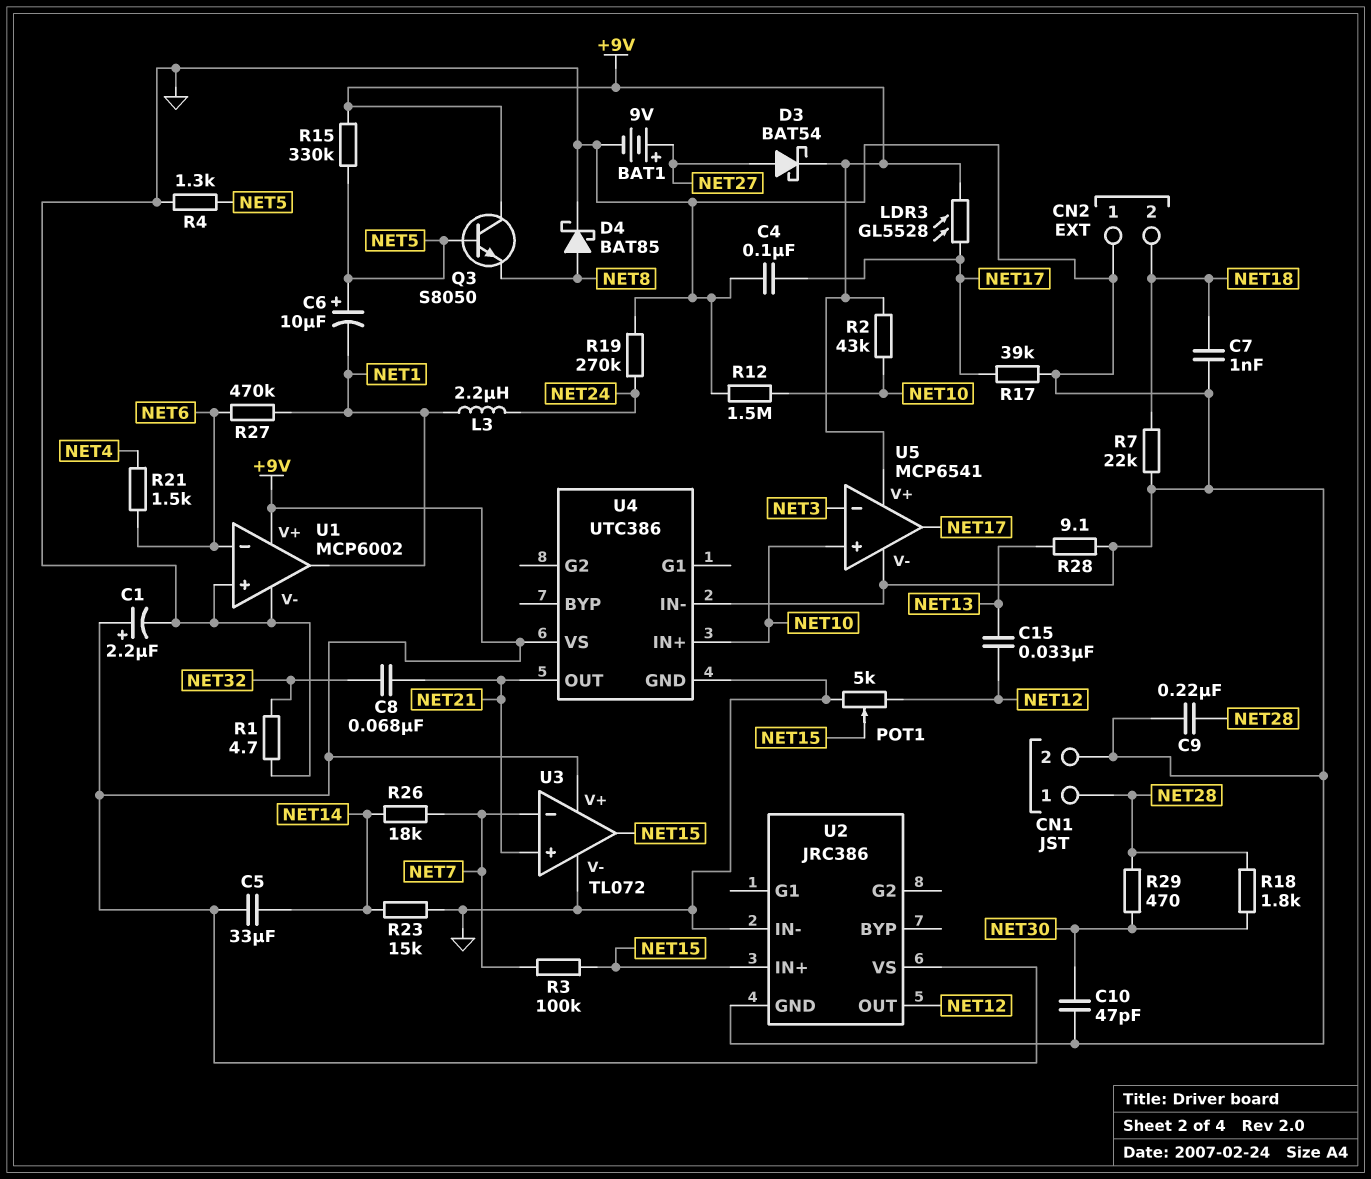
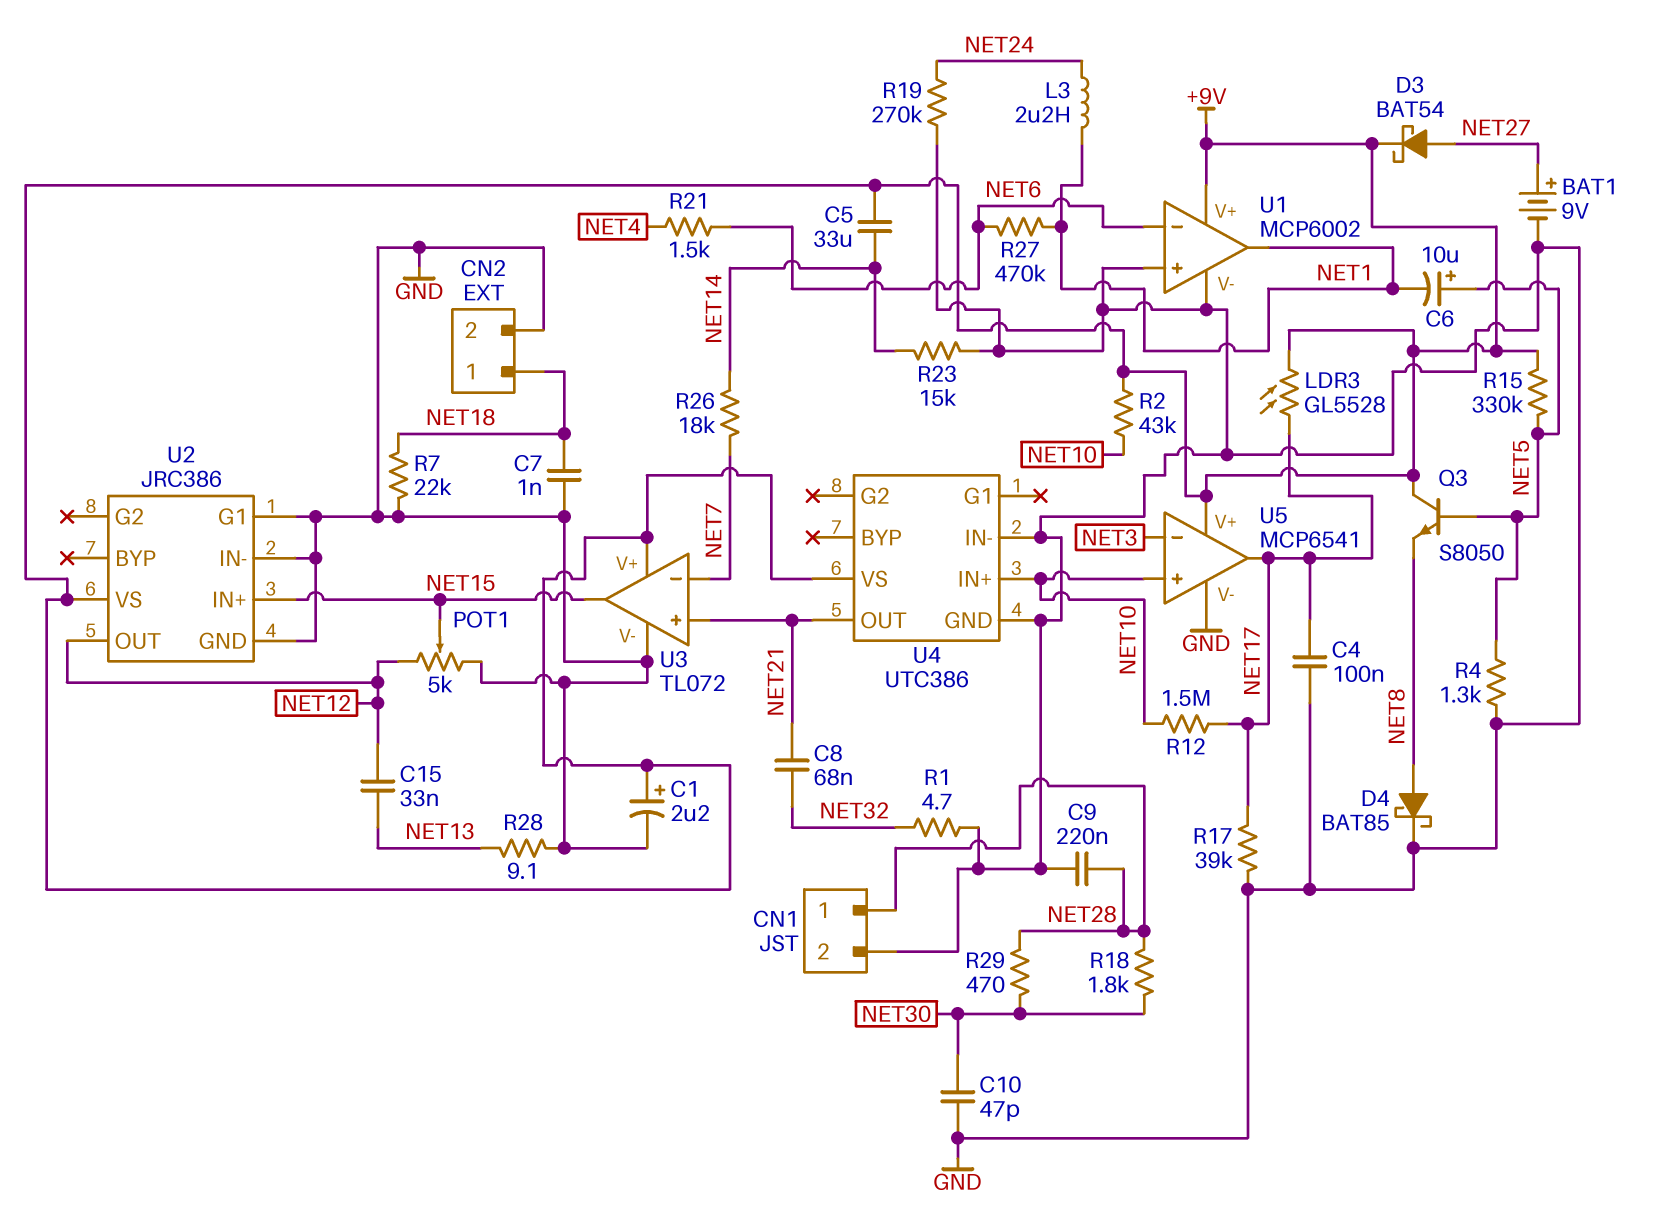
CN2 pin 1: GND -> NET18
CN2 pin 2: NET18 -> GND
R3: 100k (NET7, NET15) -> none
R12: 1.5M (GND, NET10) -> 1.5M (NET10, NET17)
U2 pin G1: none -> GND

